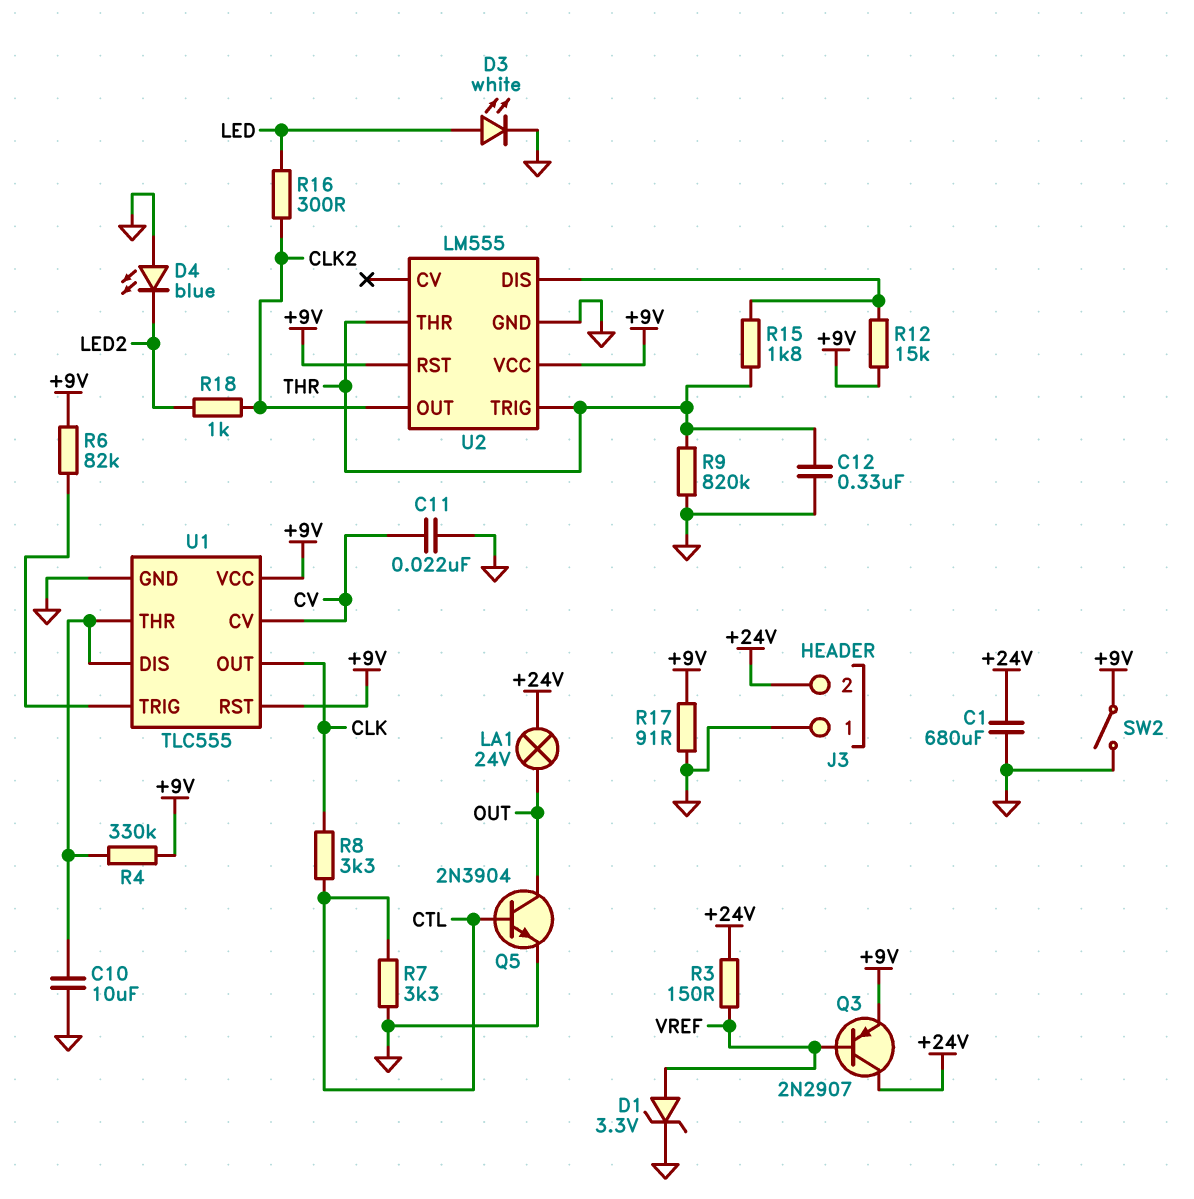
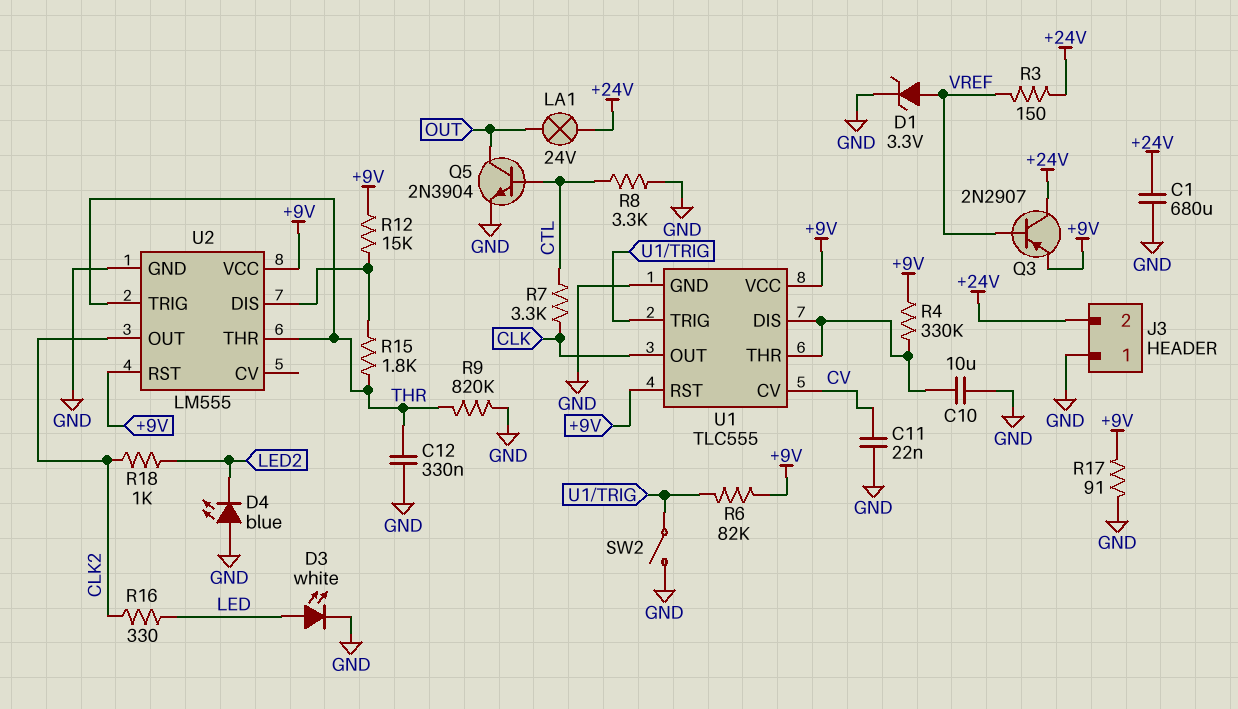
R7: 3.3k (CTL, GND) -> 3.3k (CLK, CTL)
R8: 3.3k (CLK, CTL) -> 3.3k (CTL, GND)
R16: 300 (CLK2, LED) -> 330 (CLK2, LED)
SW2: switch (+9V, GND) -> switch (GND, U1/TRIG)

